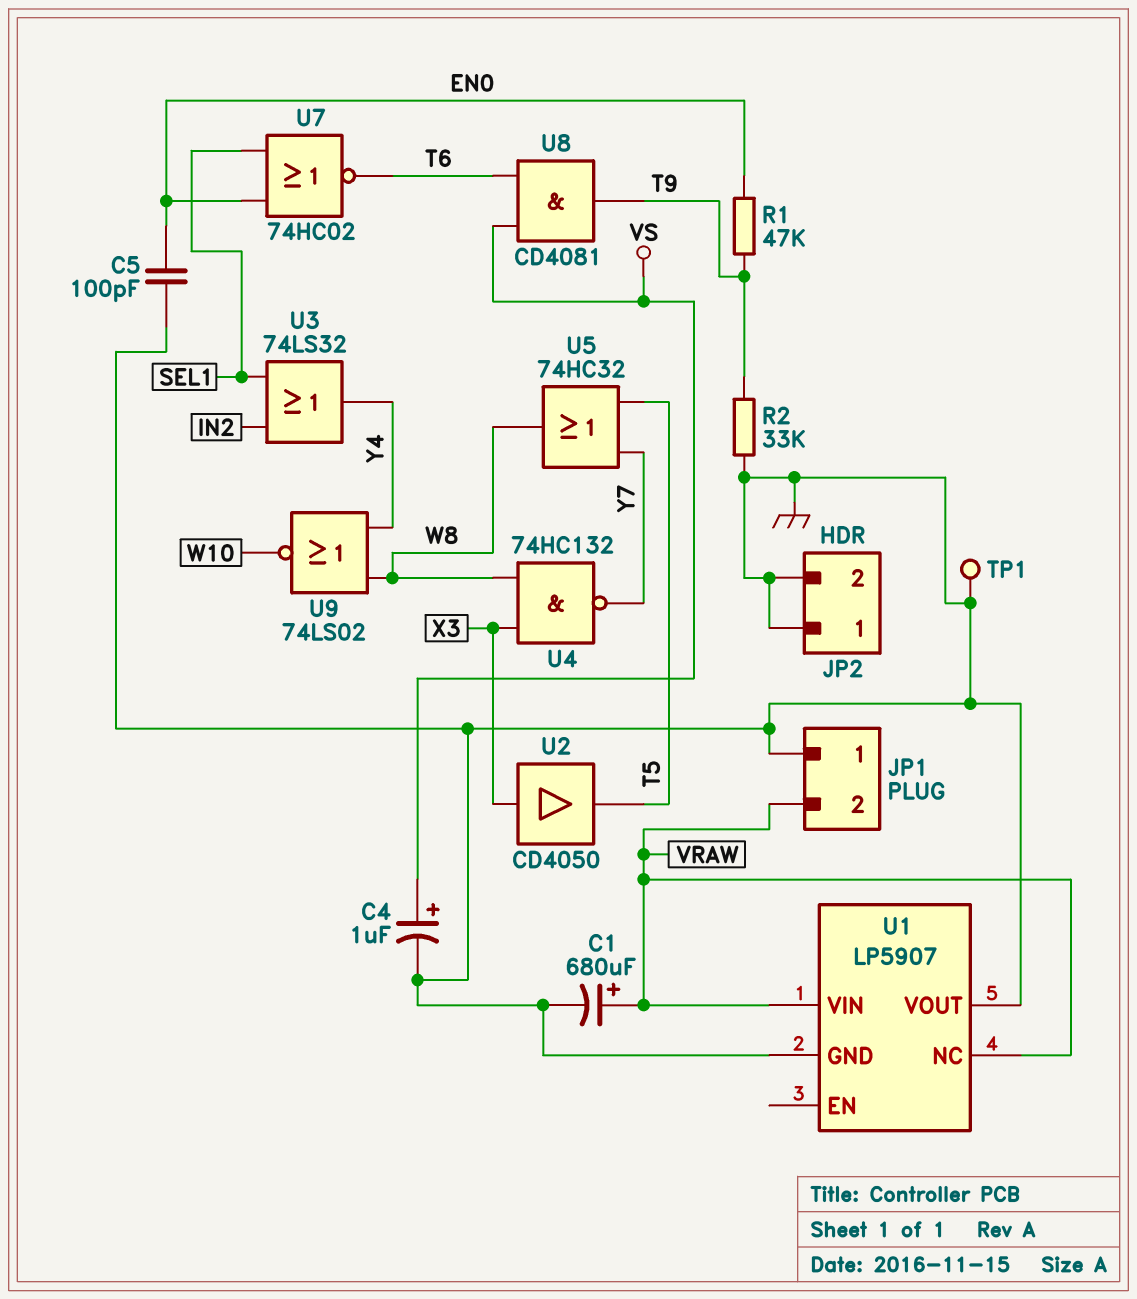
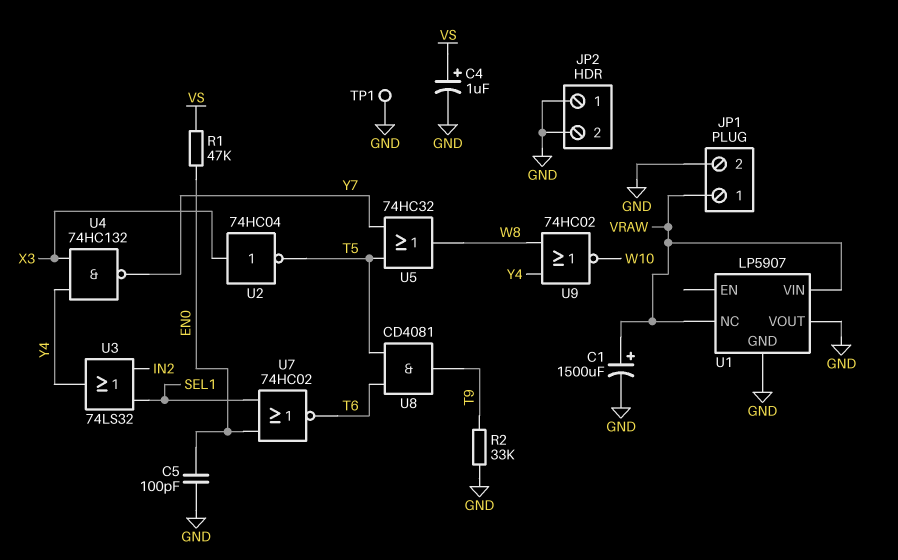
C1: 680uF (plus VRAW, minus GND) -> 1500uF (plus VRAW, minus GND)
JP1 pin 1: GND -> VRAW
JP1 pin 2: VRAW -> GND
R1: 47k (EN0, T9) -> 47k (EN0, VS)
U2: buffer CD4050 (in X3, out T5) -> NOT 74HC04 (in X3, out T5)
U4: NAND 74HC132 (in W8, in X3, out Y7) -> NAND 74HC132 (in X3, in Y4, out Y7)
U8: AND CD4081 (in T6, in VS, out T9) -> AND CD4081 (in T5, in T6, out T9)
U9: NOR 74LS02 (in W8, in Y4, out W10) -> NOR 74HC02 (in W8, in Y4, out W10)

